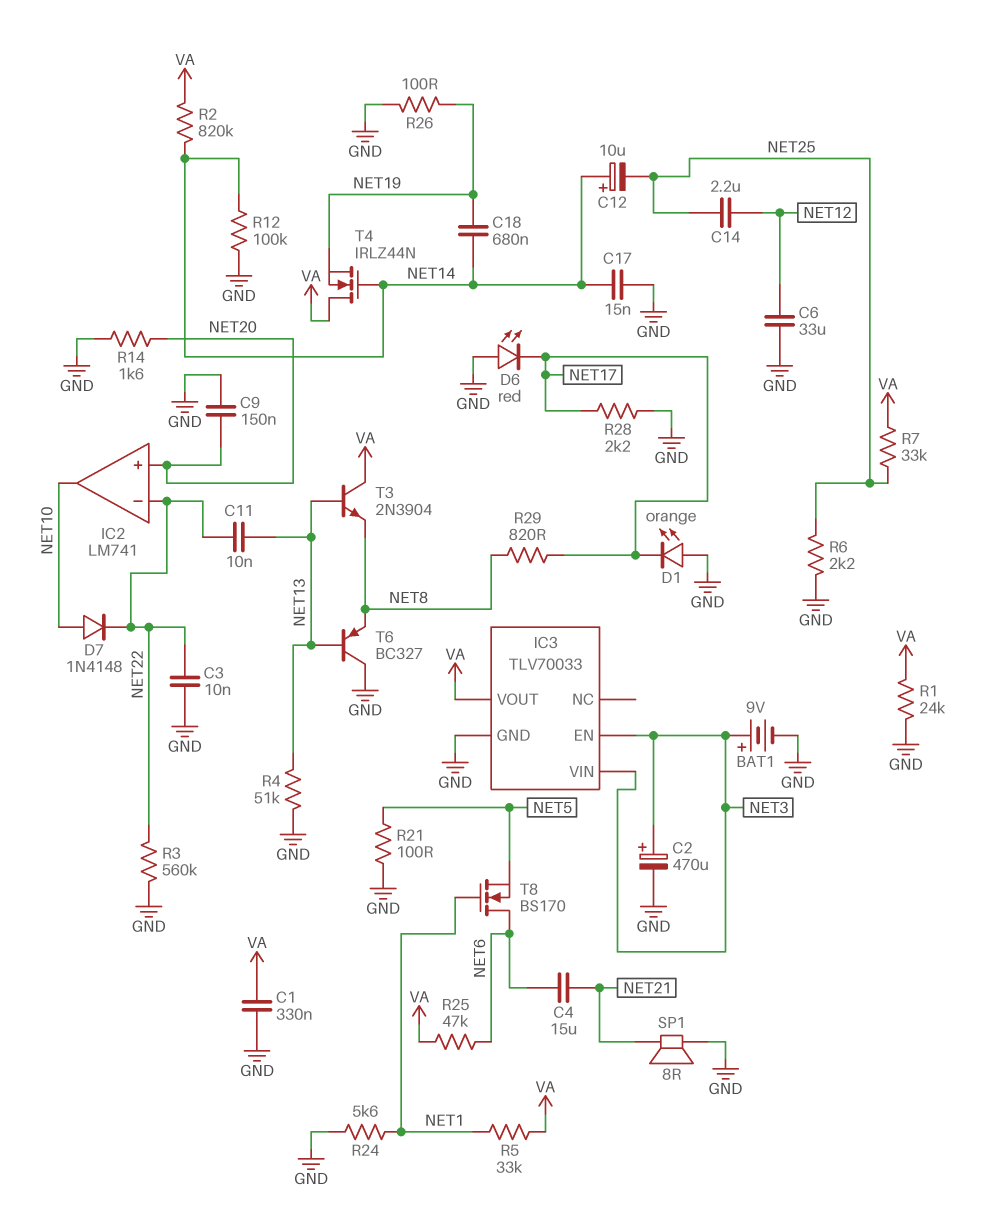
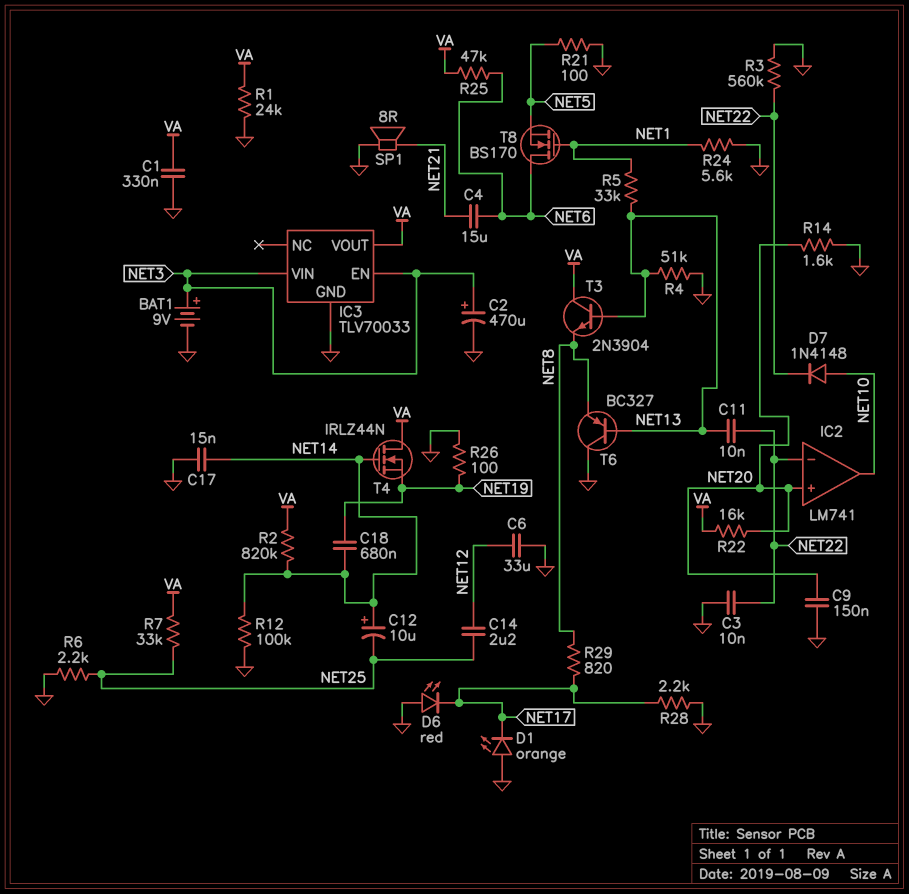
R5: 33k (NET1, VA) -> 33k (NET1, NET13)
R22: none -> 16k (NET20, VA)

